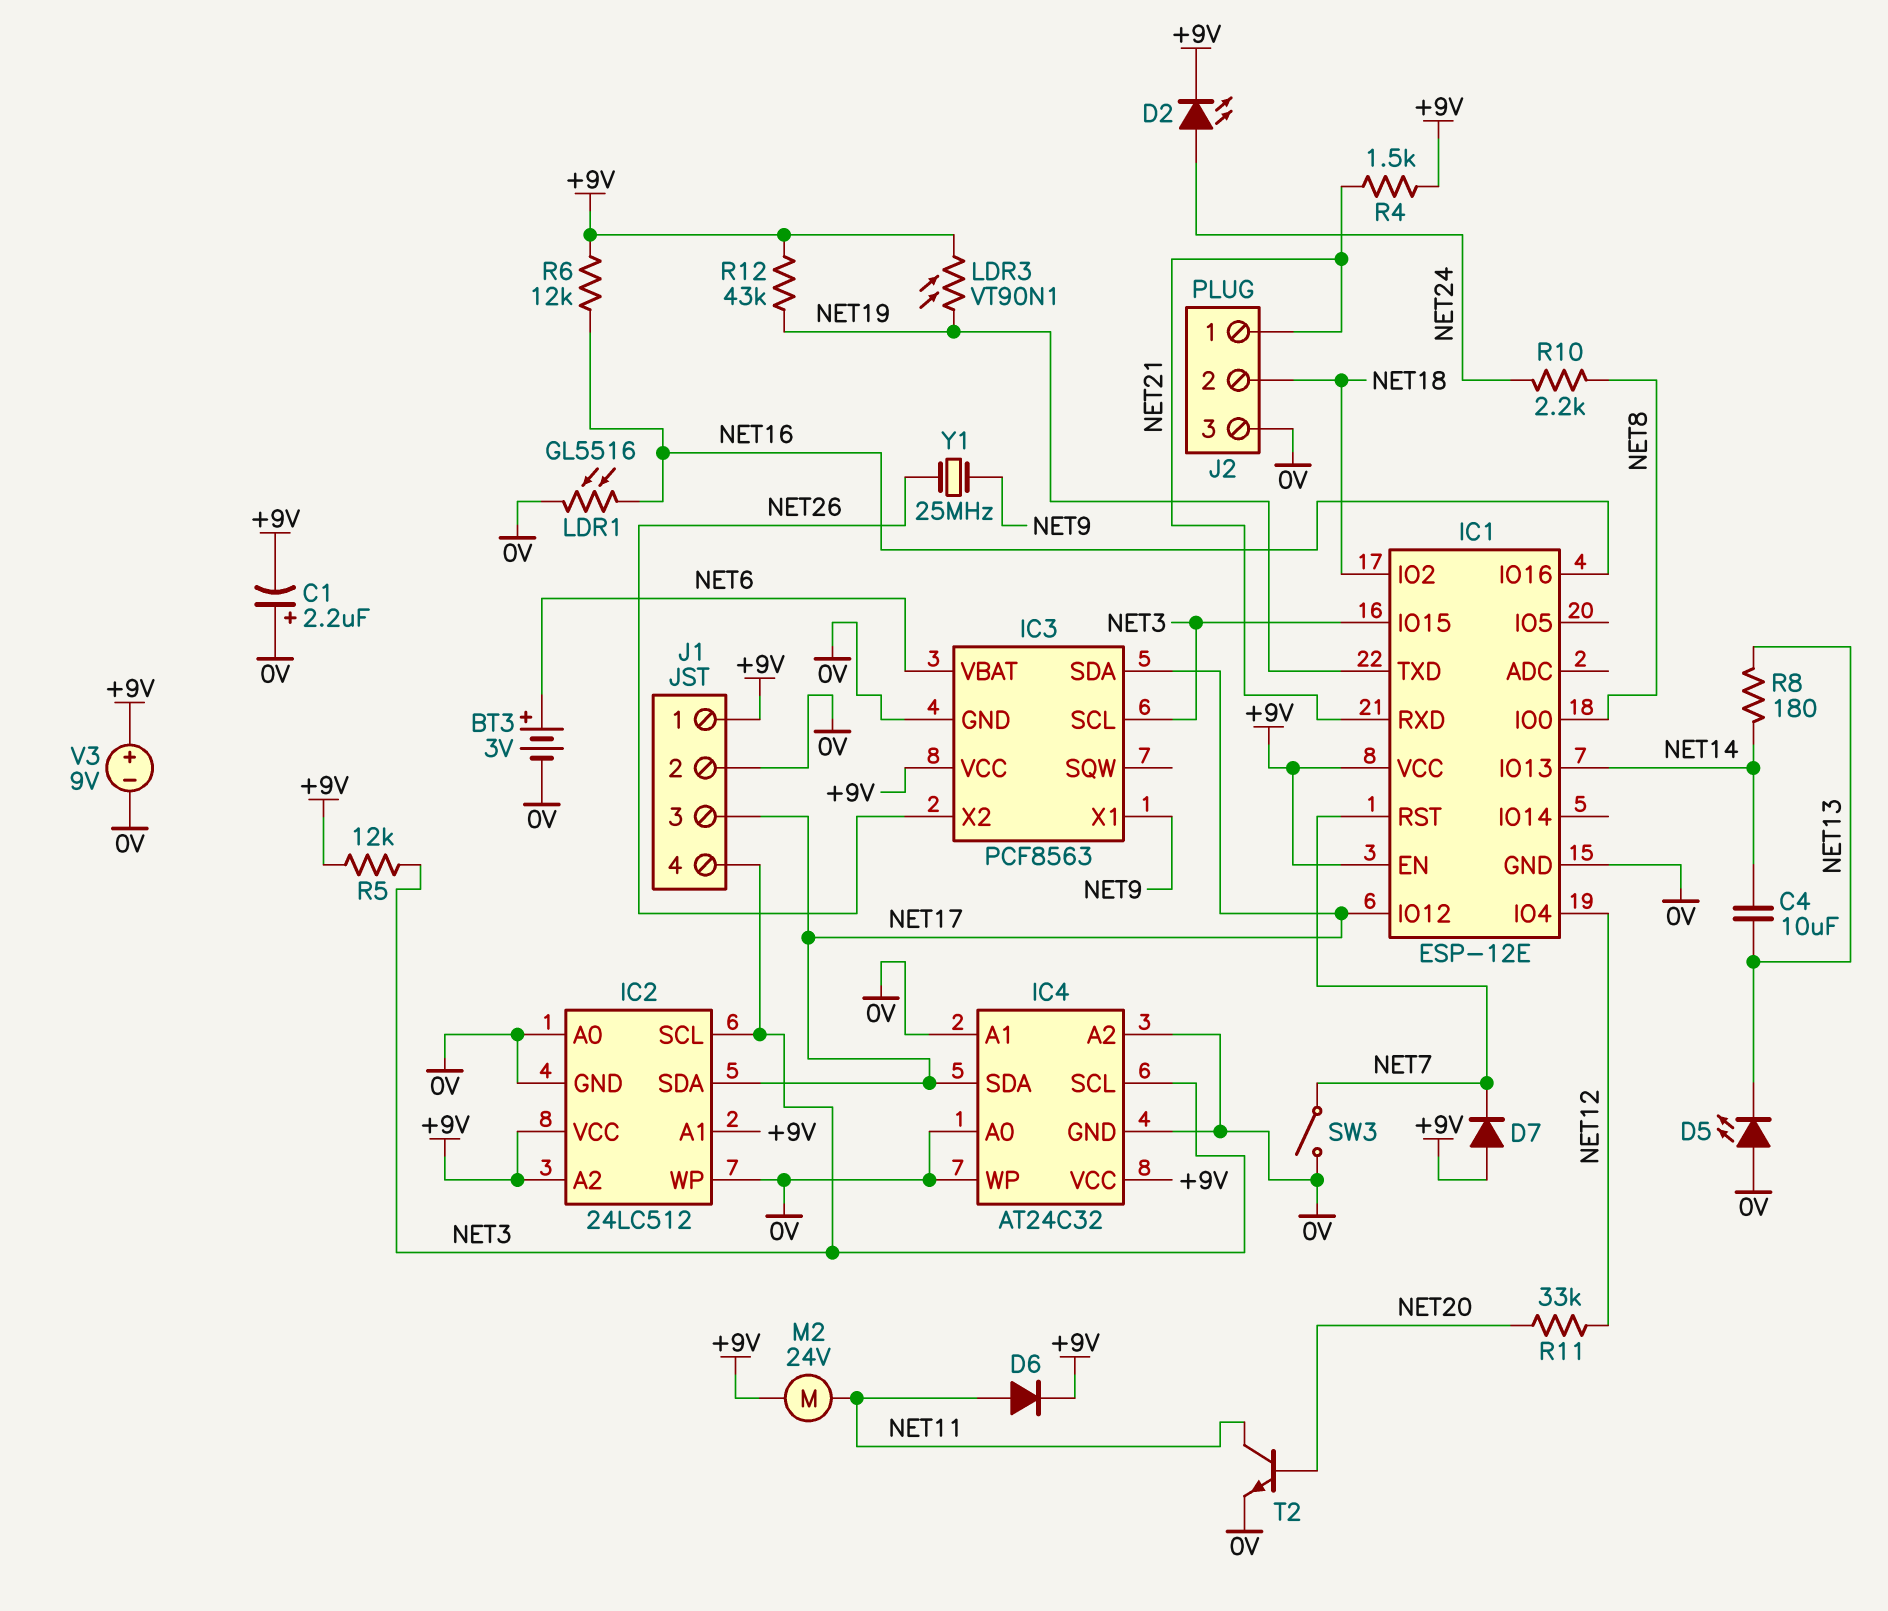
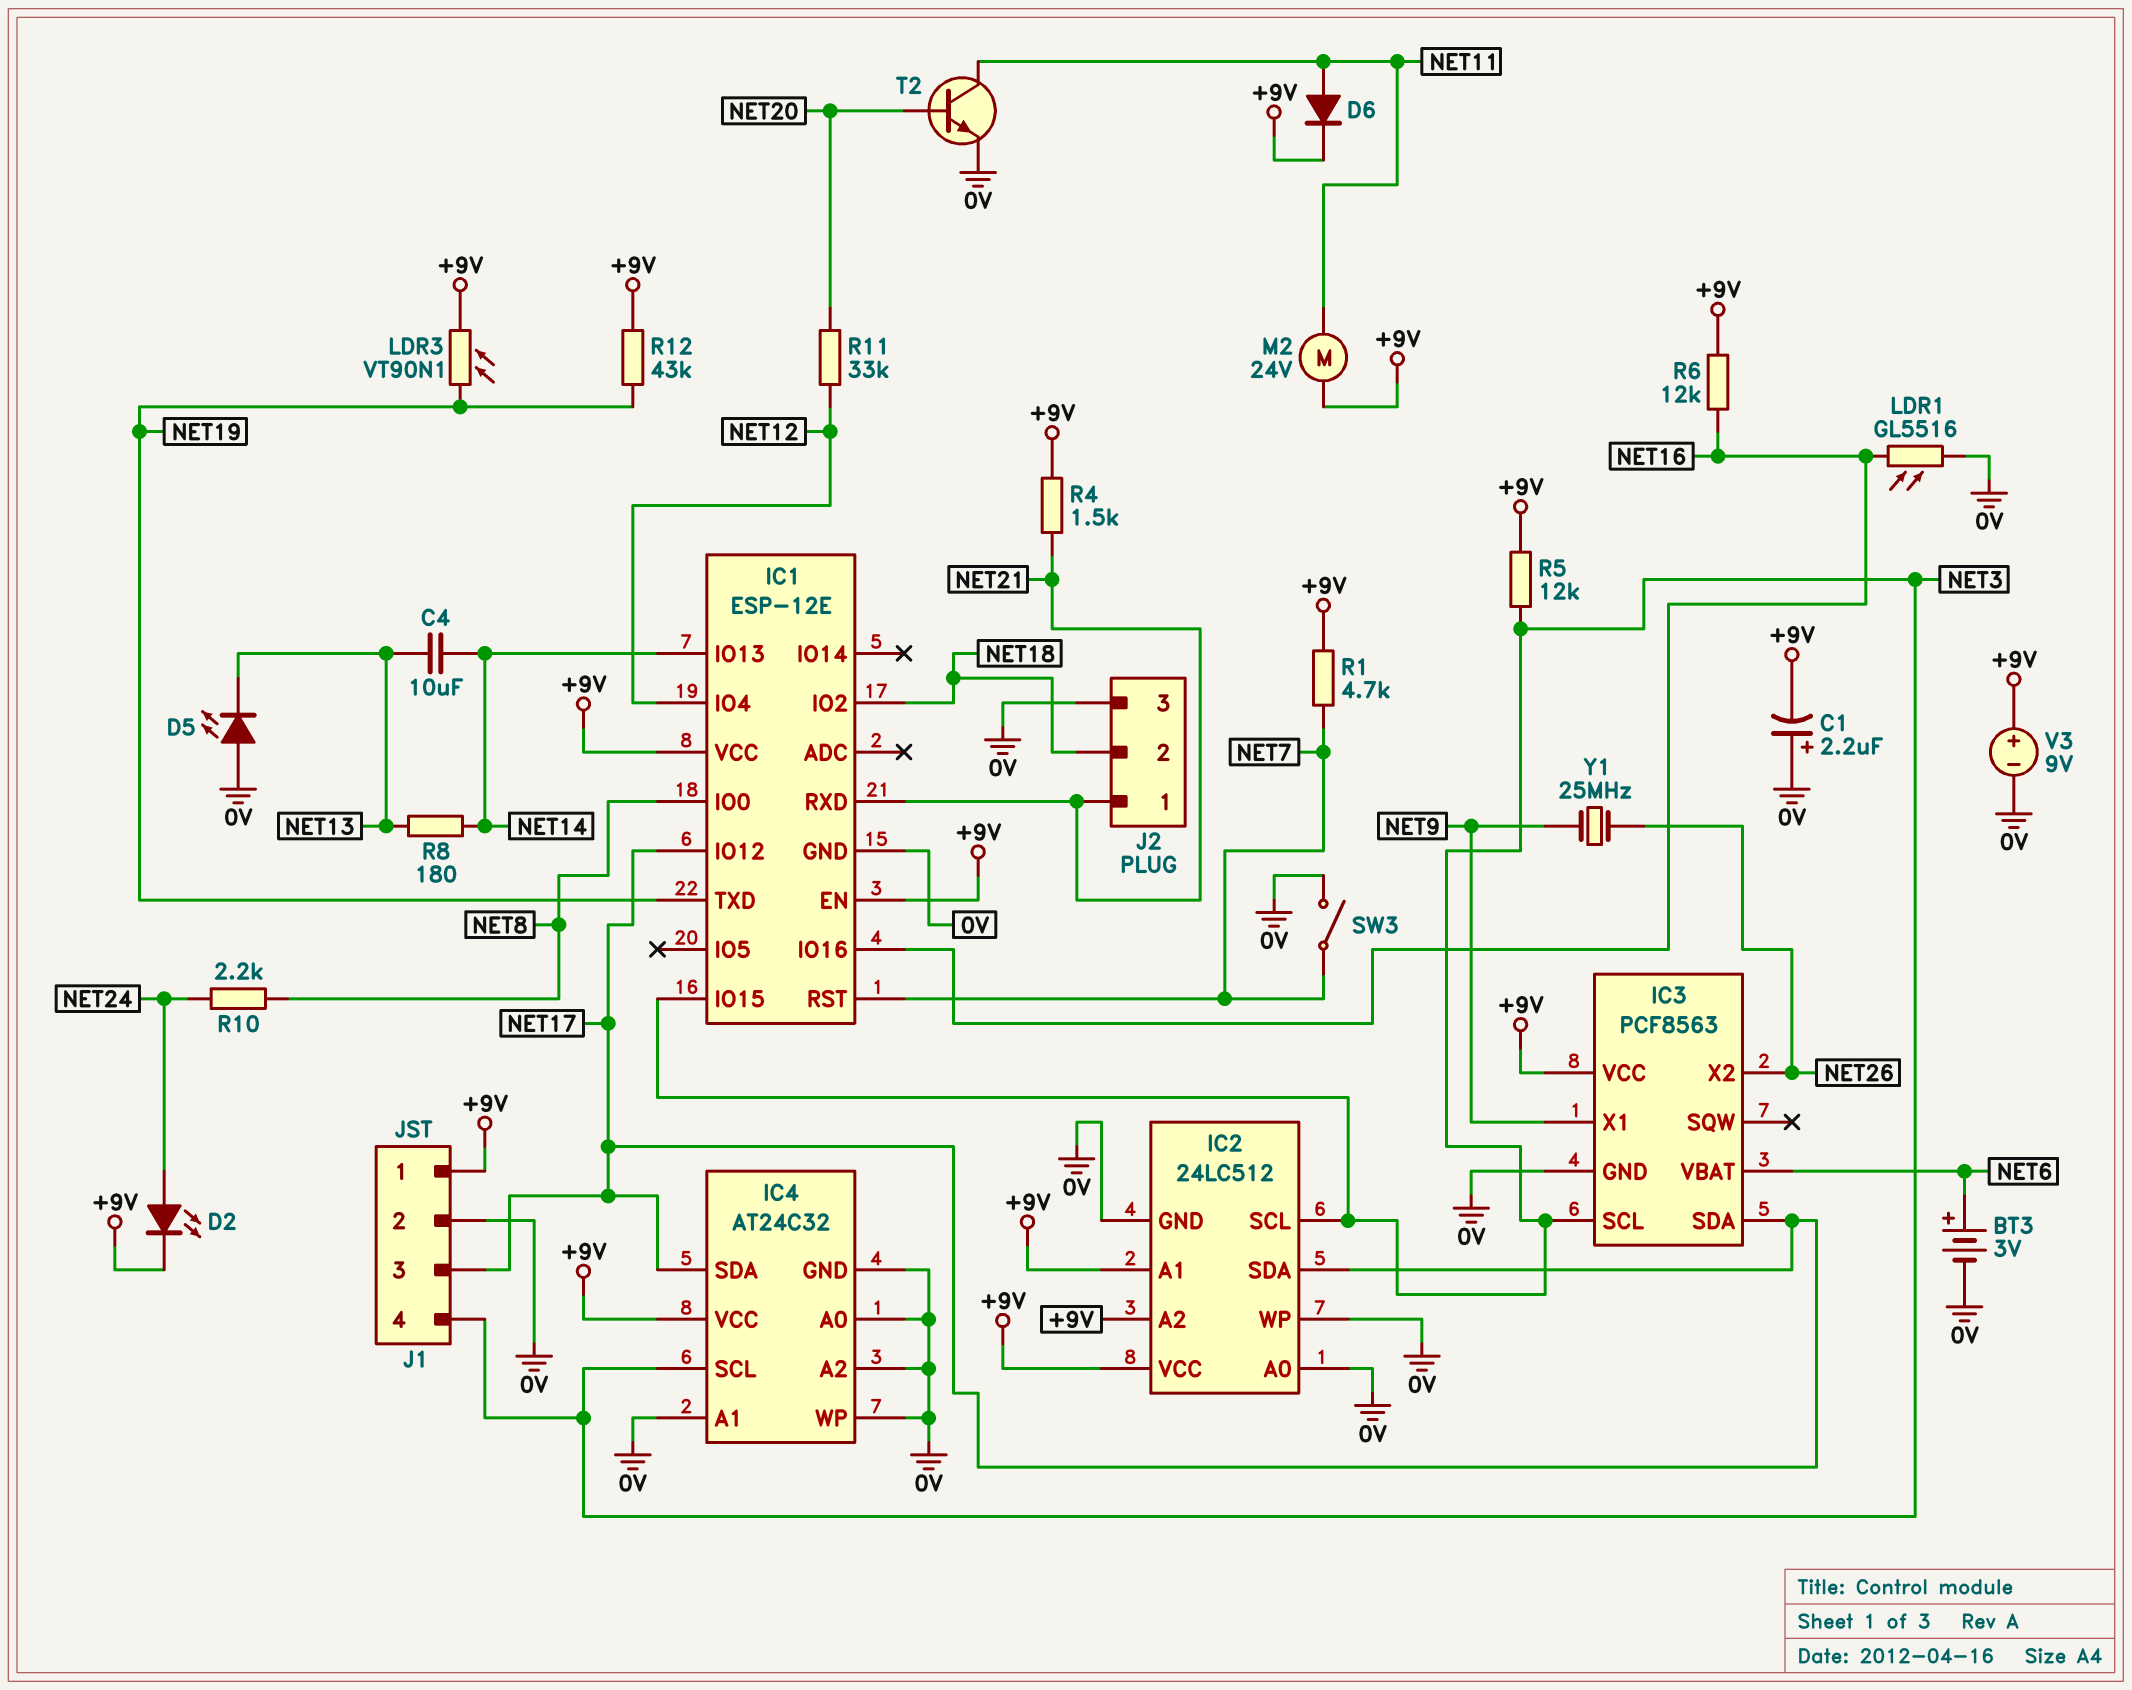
D7: diode (A +9V, K NET7) -> none
R1: none -> 4.7k (+9V, NET7)

